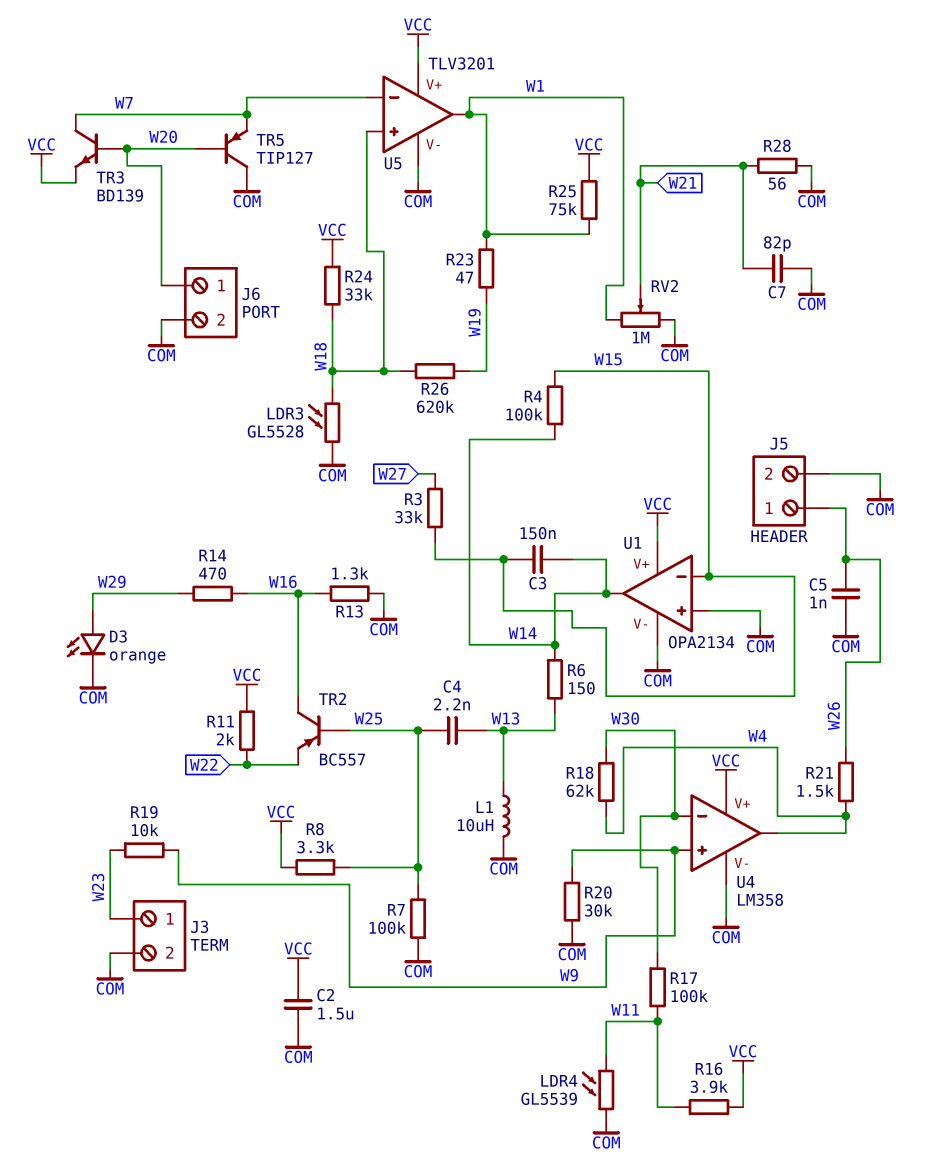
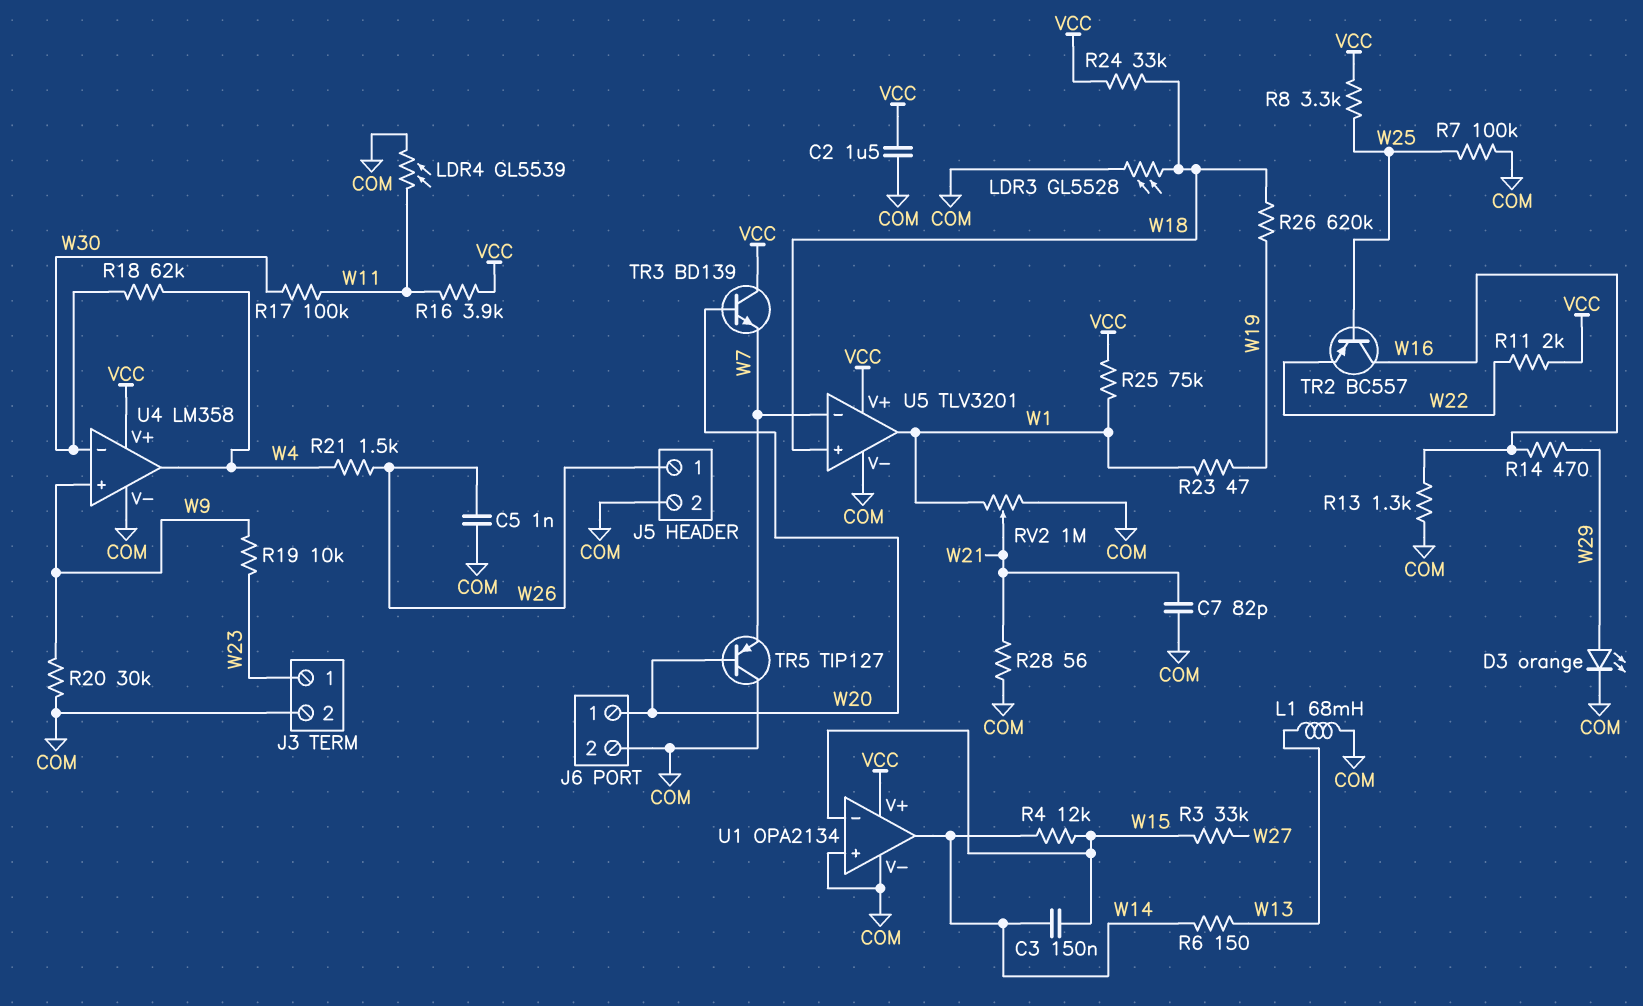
C4: 2.2nF (W13, W25) -> none
L1: 10uH (COM, W13) -> 68mH (COM, W13)
R4: 100k (W14, W15) -> 12k (W14, W15)
TR3: NPN BD139 (B W20, C W7, E VCC) -> NPN BD139 (B W20, C VCC, E W7)

